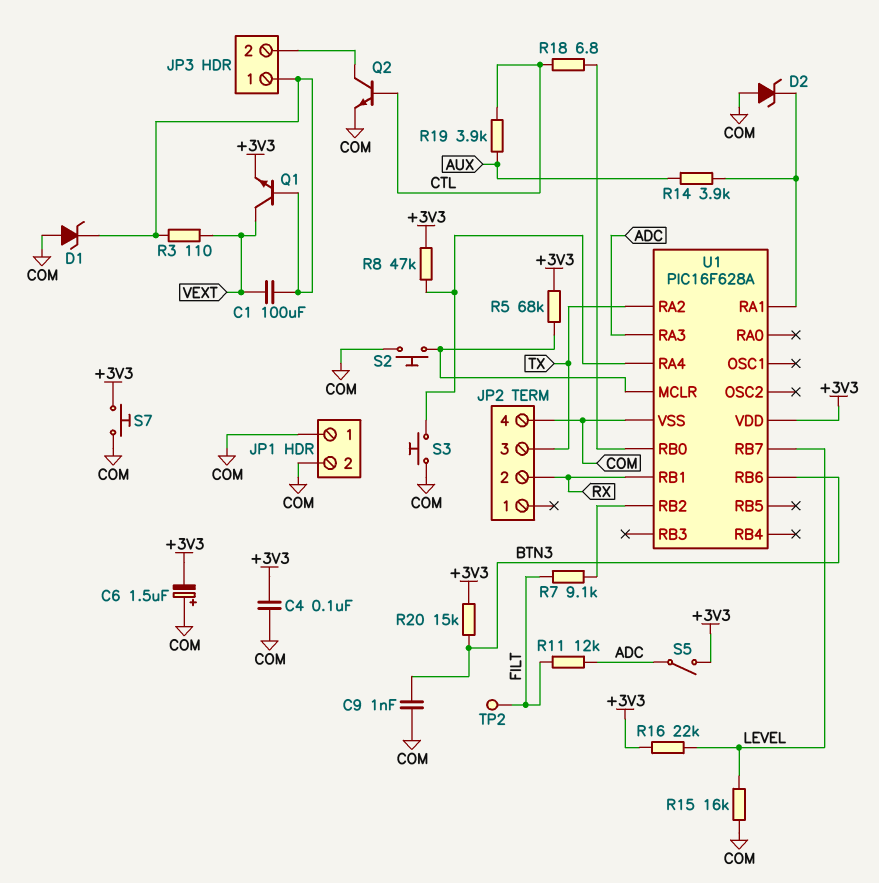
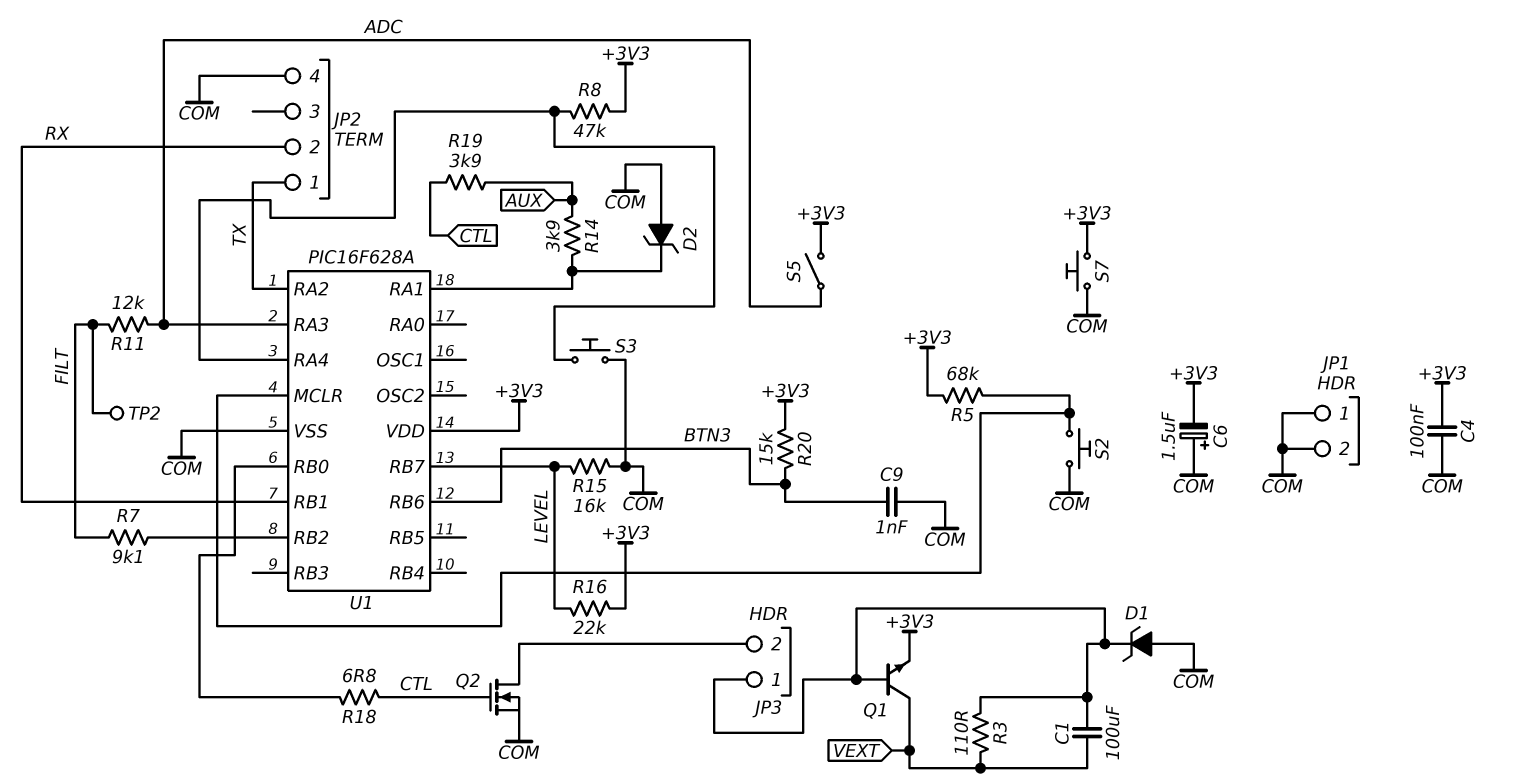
JP2 pin 1: none -> TX
JP2 pin 3: TX -> none
Q2: NPN (B CTL, C JP3/2, E COM) -> NMOS (G CTL, D JP3/2, S COM)

